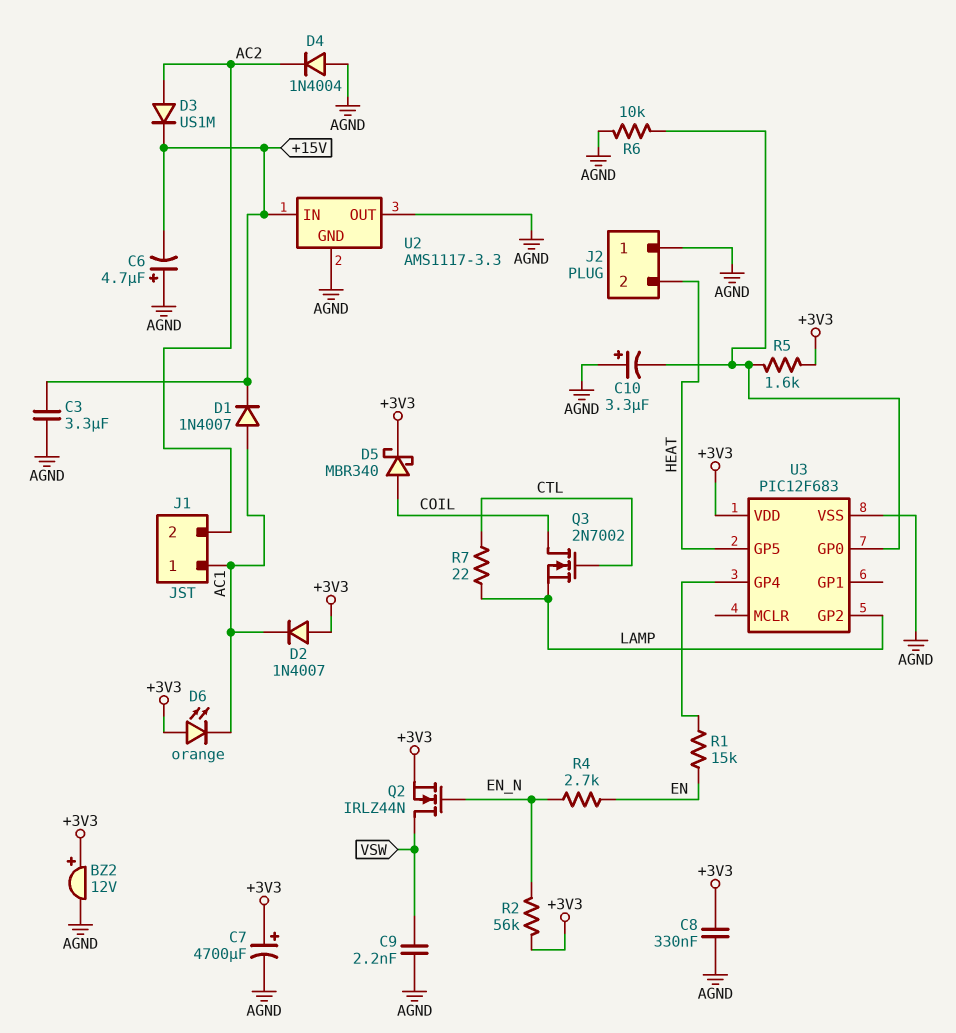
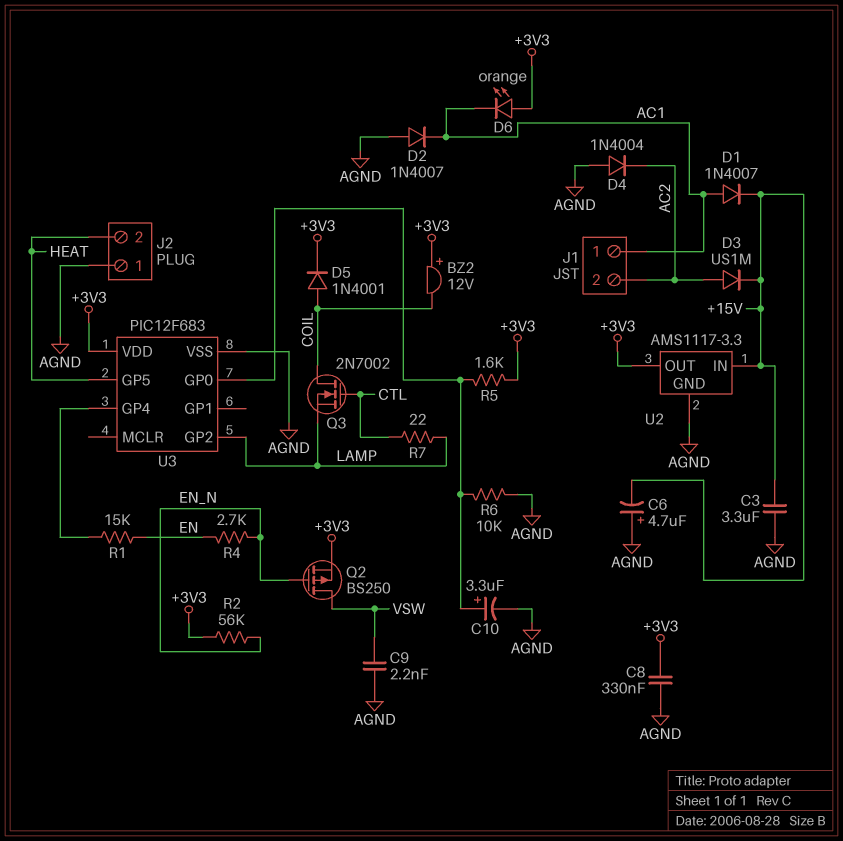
BZ2: buzzer 12V (plus +3V3, minus AGND) -> buzzer 12V (plus +3V3, minus COIL)
C7: 4700uF (plus +3V3, minus AGND) -> none
C10: 3.3uF (plus AGND, minus U3/GP0) -> 3.3uF (plus U3/GP0, minus AGND)
D2: diode 1N4007 (A +3V3, K AC1) -> diode 1N4007 (A AGND, K AC1)
D5: schottky MBR340 (A COIL, K +3V3) -> diode 1N4001 (A COIL, K +3V3)
Q2: NMOS IRLZ44N (G EN_N, D VSW, S +3V3) -> PMOS BS250 (G EN_N, D VSW, S +3V3)
U2 pin OUT: AGND -> +3V3

